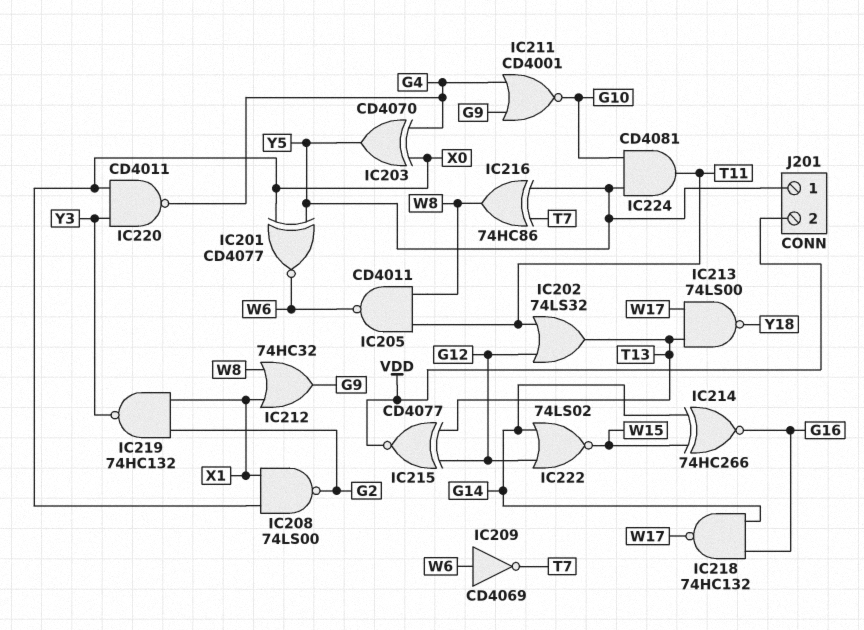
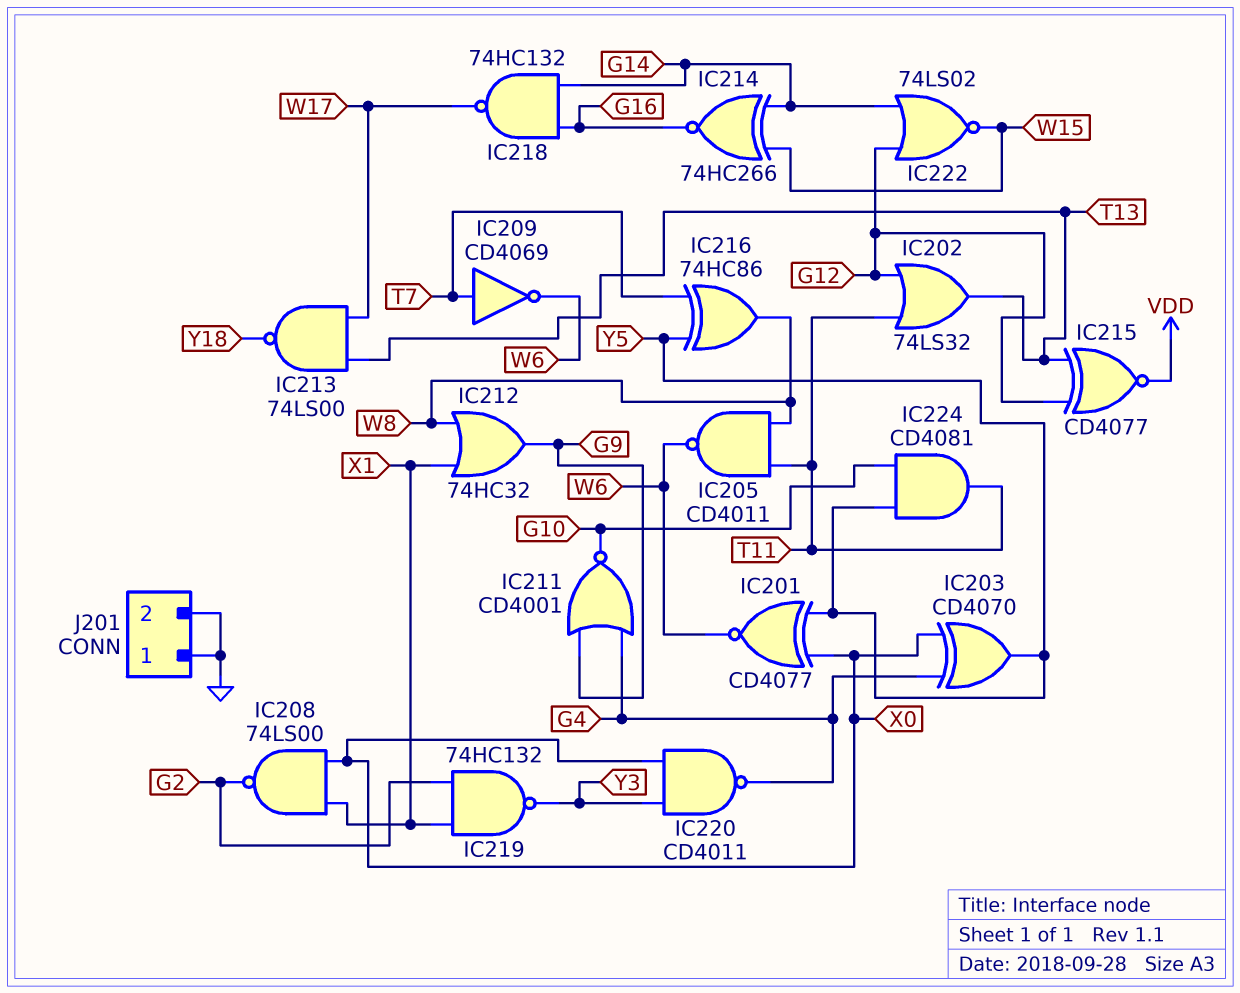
IC209: NOT CD4069 (in W6, out T7) -> NOT CD4069 (in T7, out W6)
J201 pin 1: Y5 -> GND
J201 pin 2: VDD -> GND

